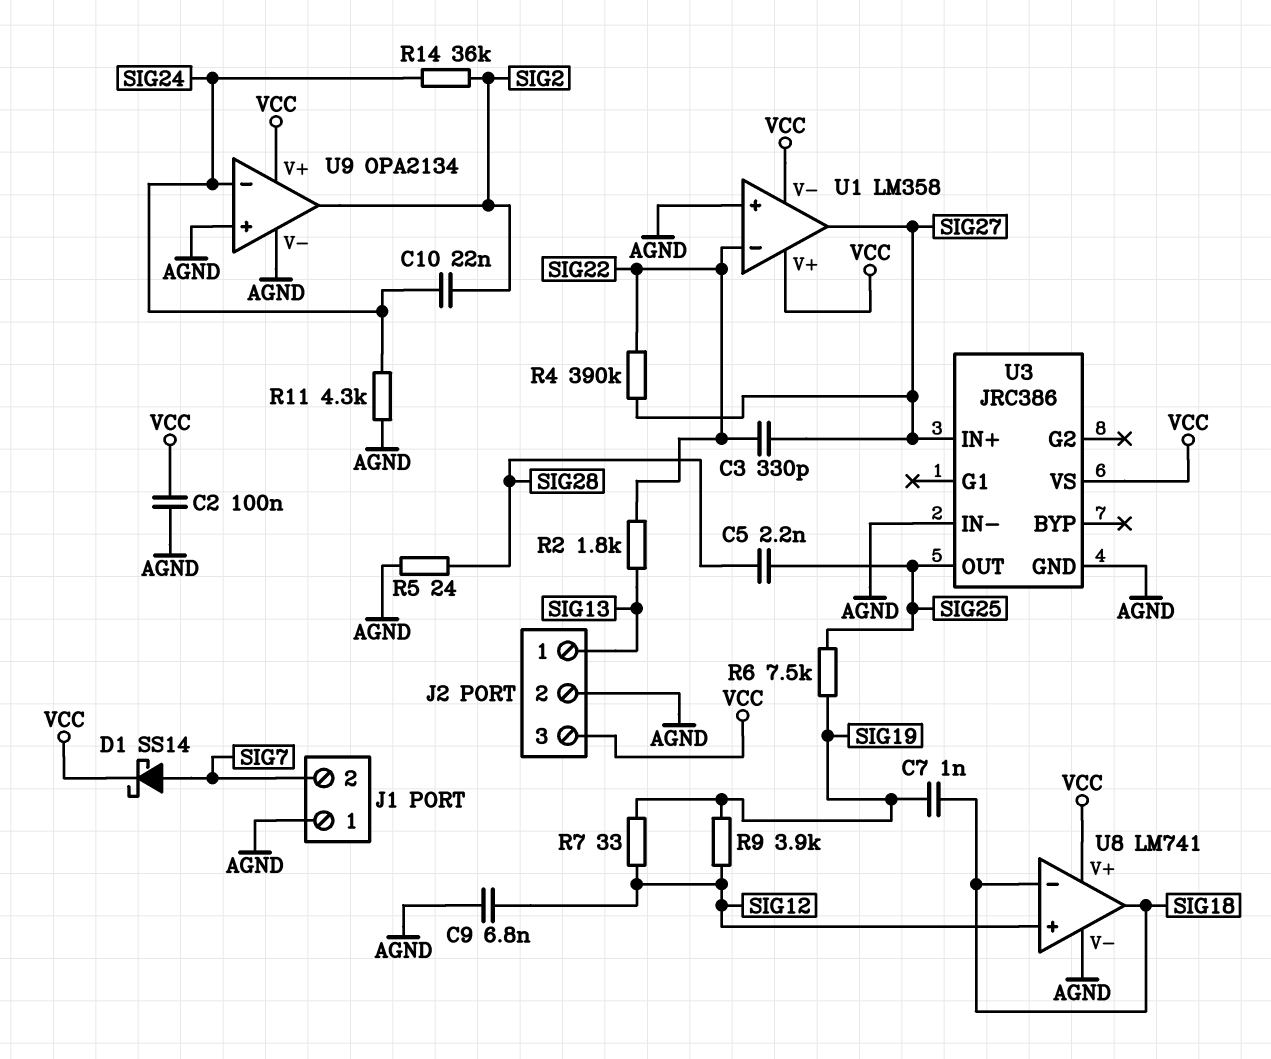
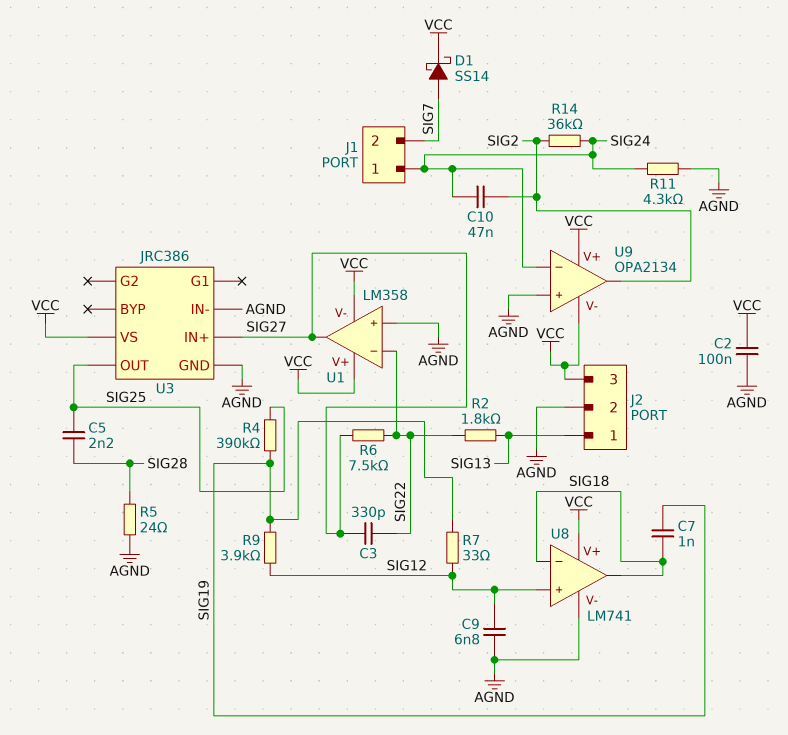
C10: 22nF (SIG2, SIG24) -> 47nF (SIG2, SIG24)
J1 pin 1: AGND -> SIG24
R4: 390k (SIG22, SIG27) -> 390k (SIG19, SIG25)
R6: 7.5k (SIG19, SIG25) -> 7.5k (SIG22, SIG27)
U9 pin V-: AGND -> VCC

